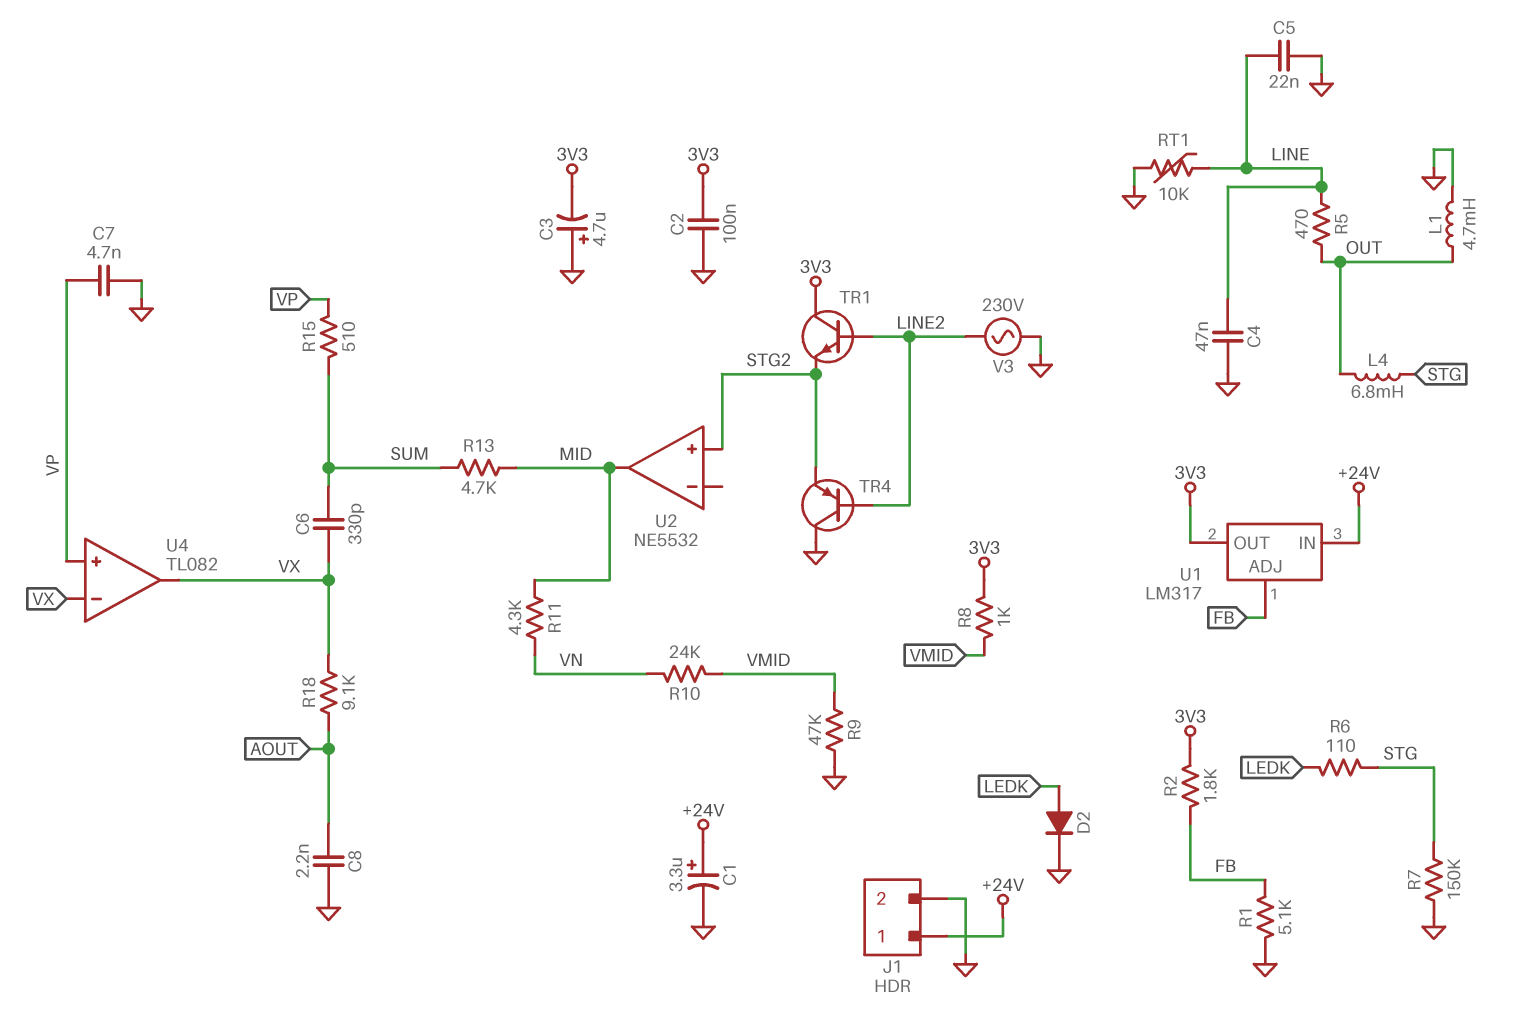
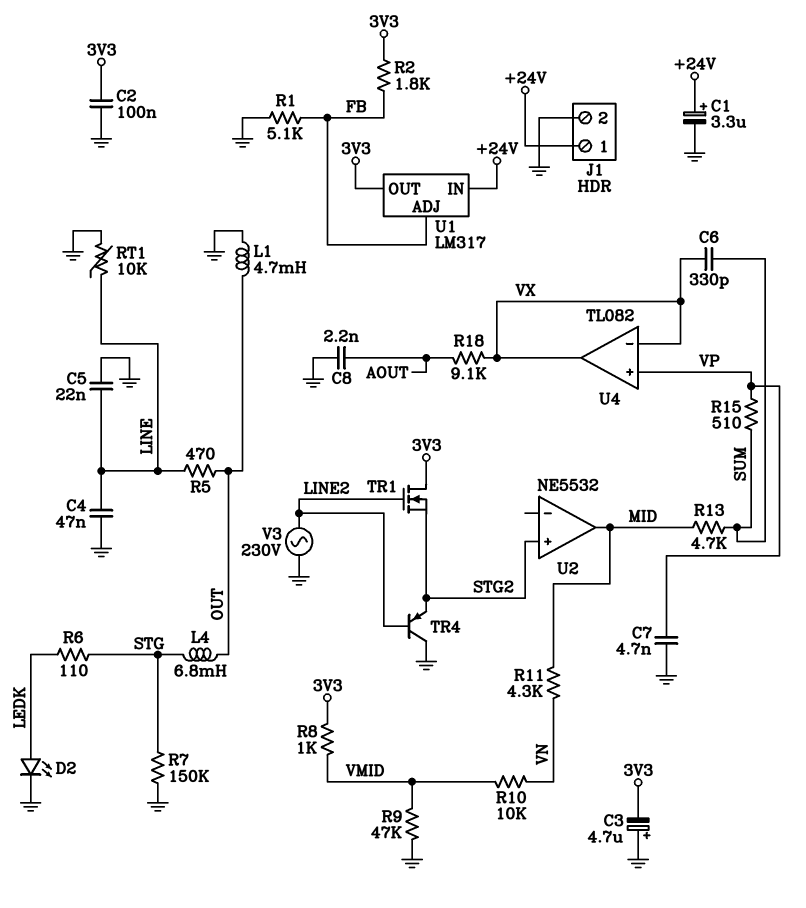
D2: diode (A LEDK, K GND) -> LED (A LEDK, K GND)
R10: 24k (VMID, VN) -> 10k (VMID, VN)
TR1: NPN (B LINE2, C 3V3, E STG2) -> NMOS (G LINE2, D 3V3, S STG2)

